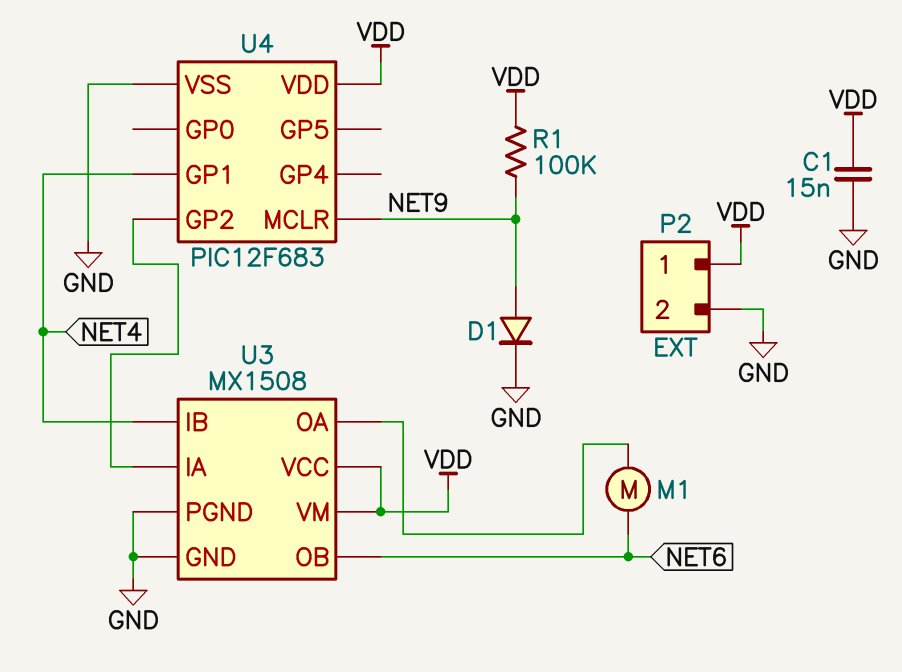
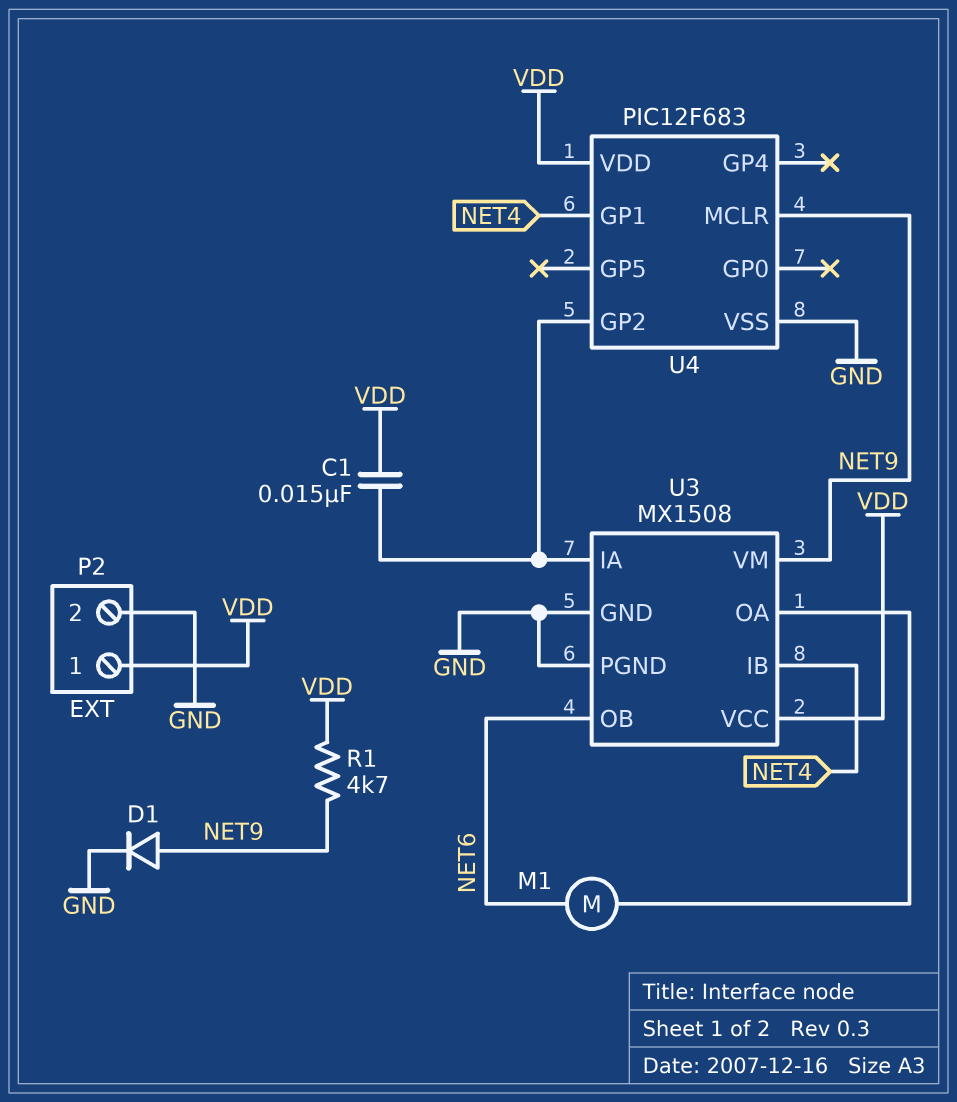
C1: 15nF (GND, VDD) -> 15nF (U3/IA, VDD)
R1: 100k (NET9, VDD) -> 4.7k (NET9, VDD)
U3 pin VM: VDD -> NET9

